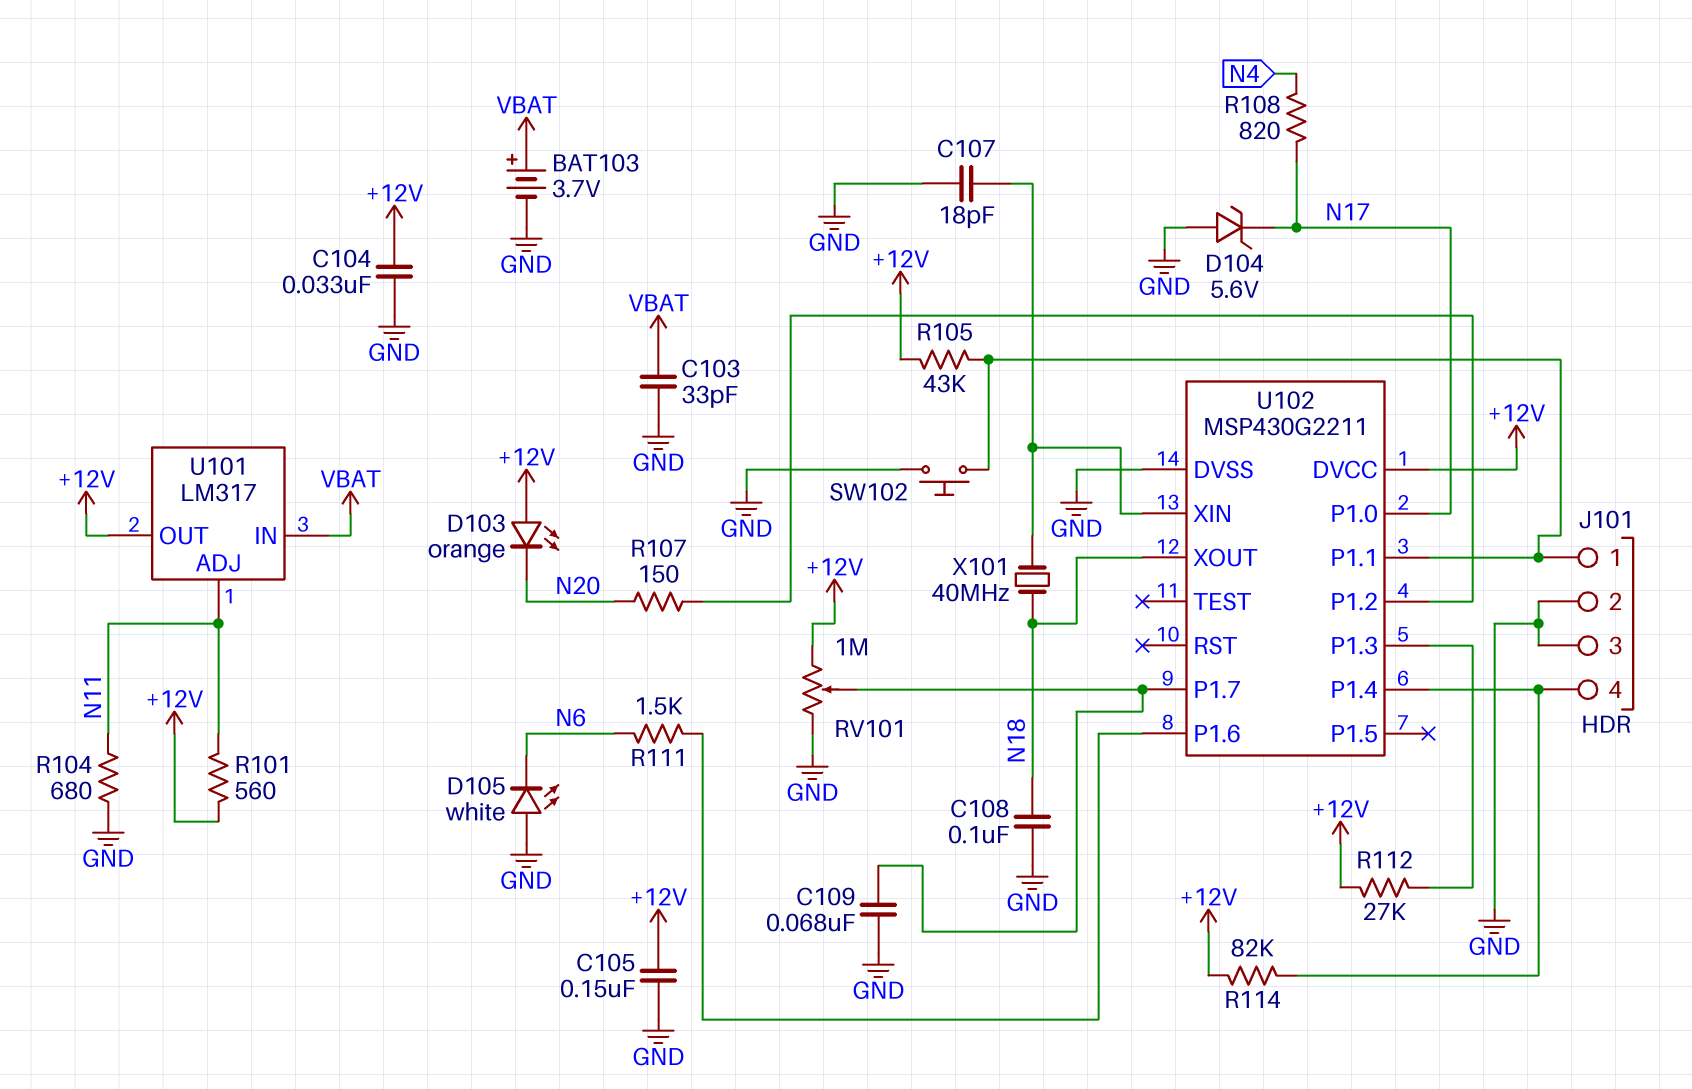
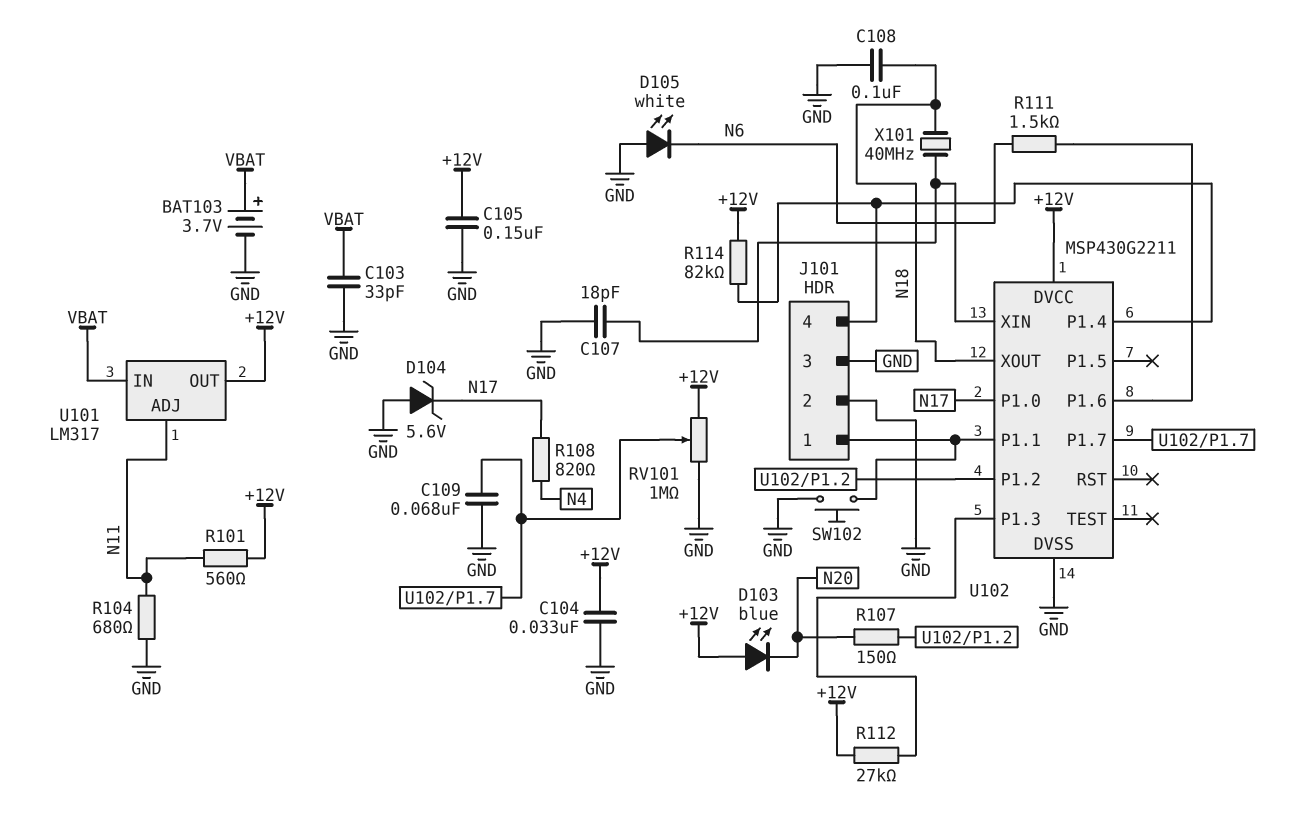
D103: LED orange (A +12V, K N20) -> LED blue (A +12V, K N20)
R105: 43k (+12V, J101/1) -> none

